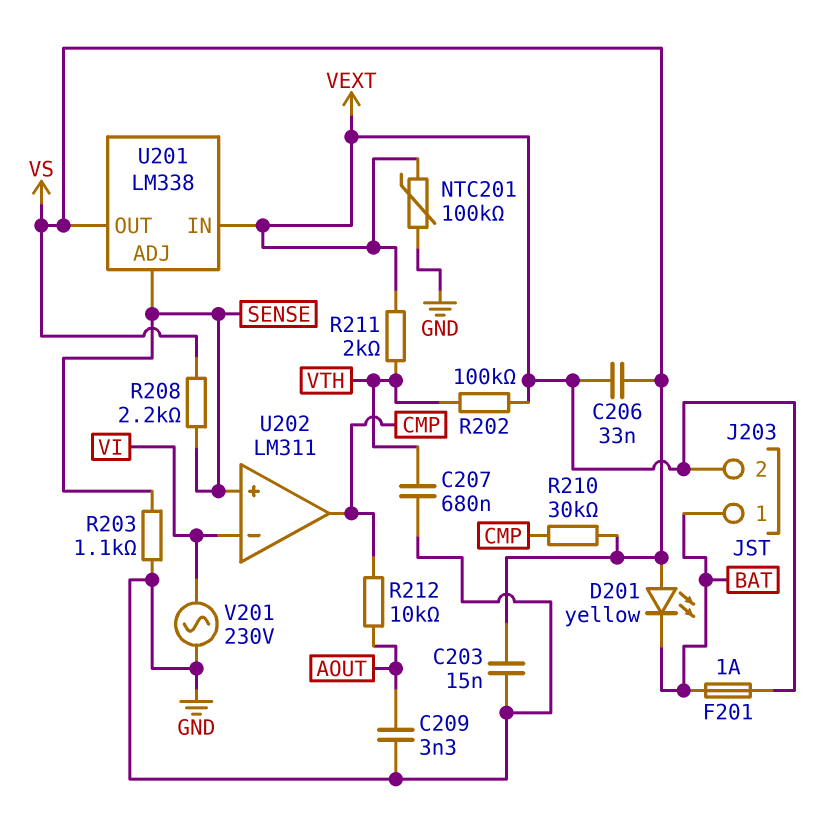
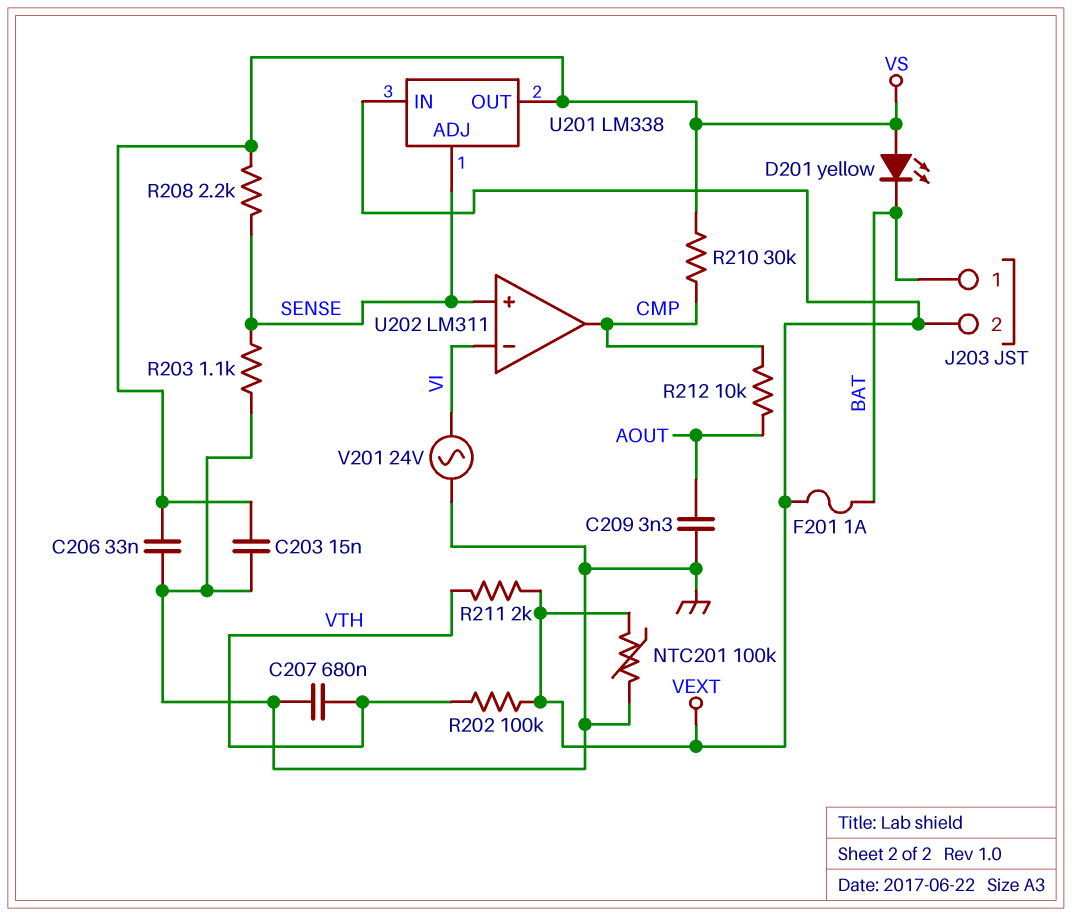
C206: 33nF (VEXT, VS) -> 33nF (GND, VS)
V201: AC 230V (GND, VI) -> AC 24V (GND, VI)

